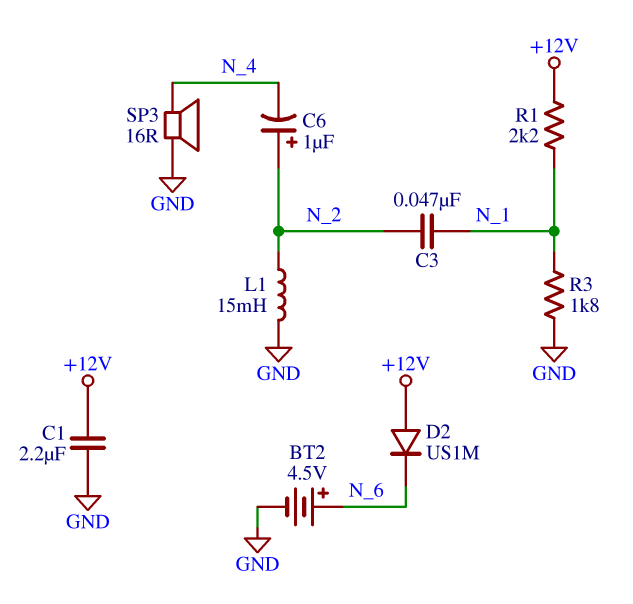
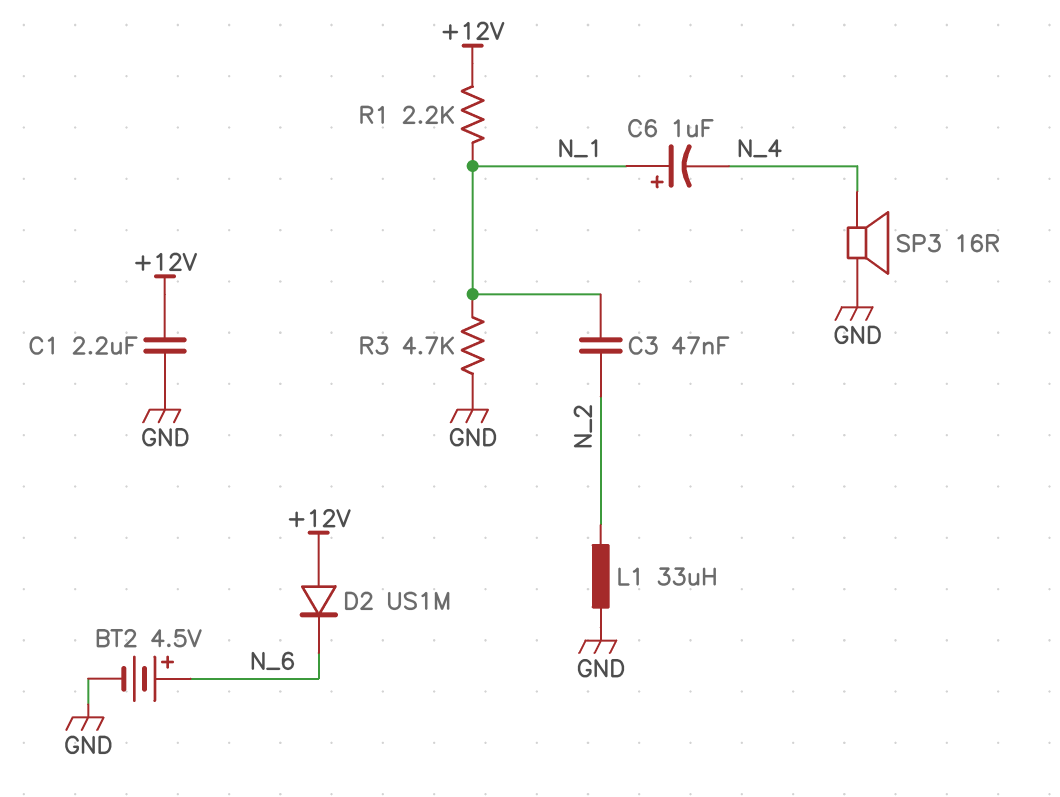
C6: 1uF (plus N_2, minus N_4) -> 1uF (plus N_1, minus N_4)
L1: 15mH (GND, N_2) -> 33uH (GND, N_2)
R3: 1.8k (GND, N_1) -> 4.7k (GND, N_1)

